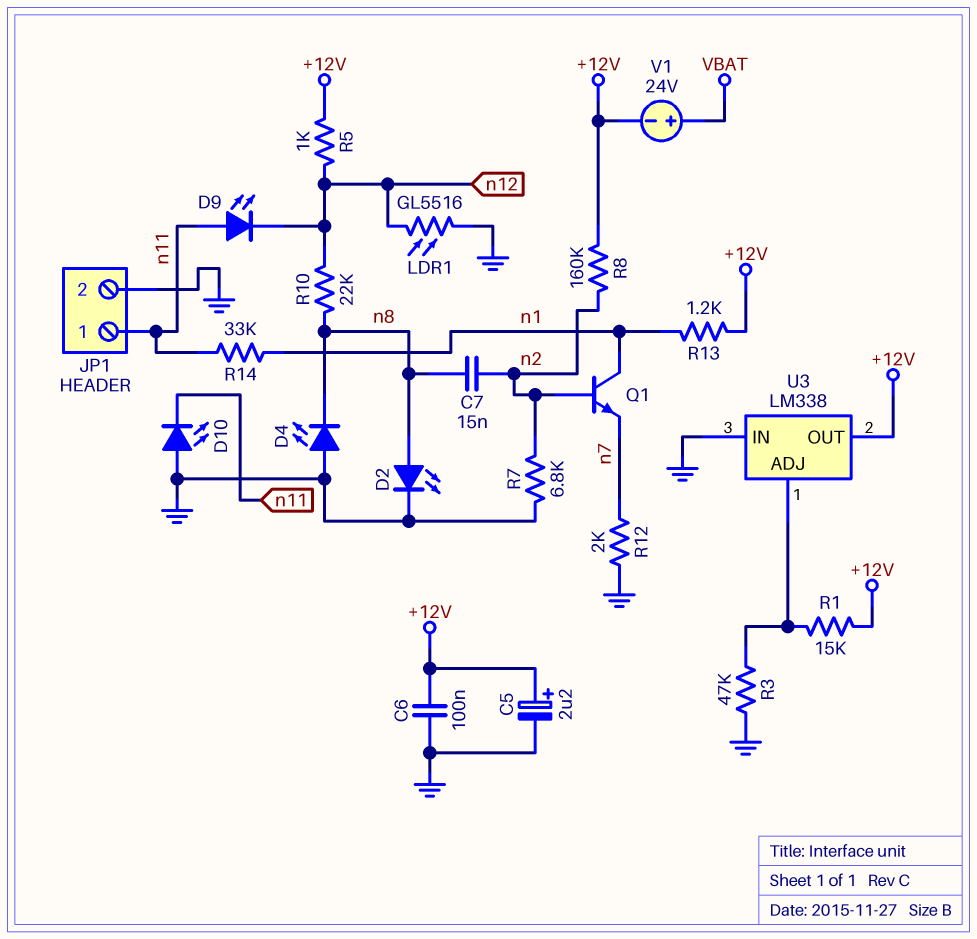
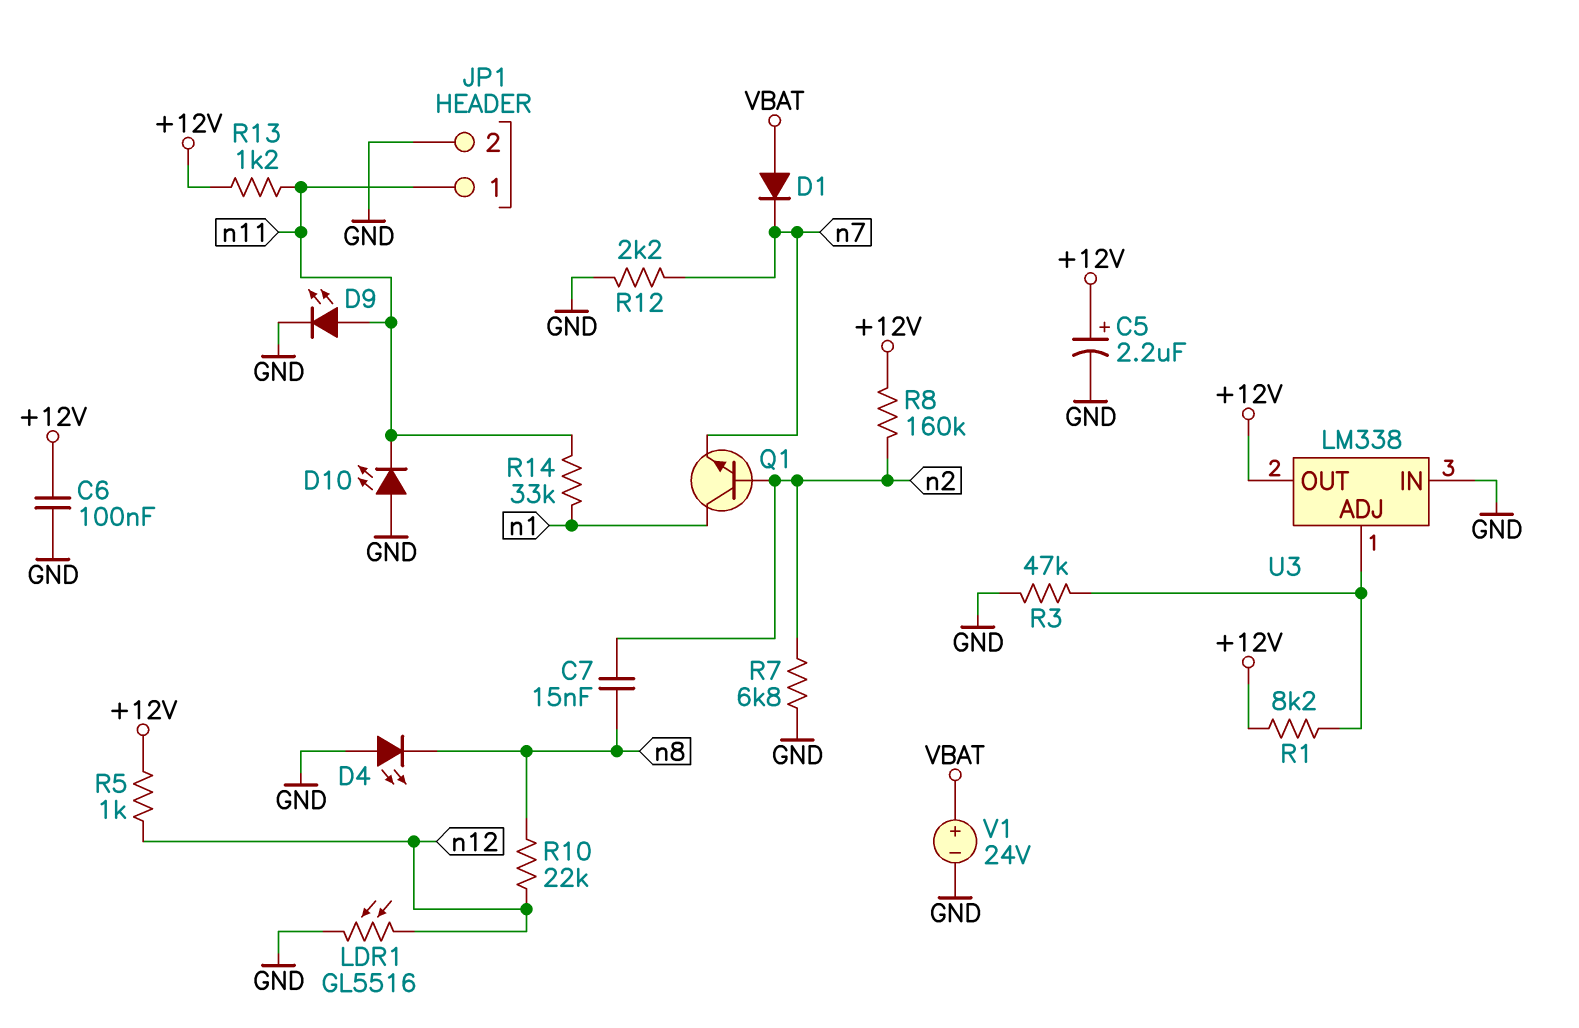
D1: none -> diode (A VBAT, K n7)
D2: LED (A n8, K GND) -> none
D9: LED (A n11, K n12) -> LED (A n11, K GND)
R1: 15k (+12V, U3/ADJ) -> 8.2k (+12V, U3/ADJ)
R12: 2k (GND, n7) -> 2.2k (GND, n7)
R13: 1.2k (+12V, n1) -> 1.2k (+12V, n11)
V1: 24V (plus VBAT, minus +12V) -> 24V (plus VBAT, minus GND)

